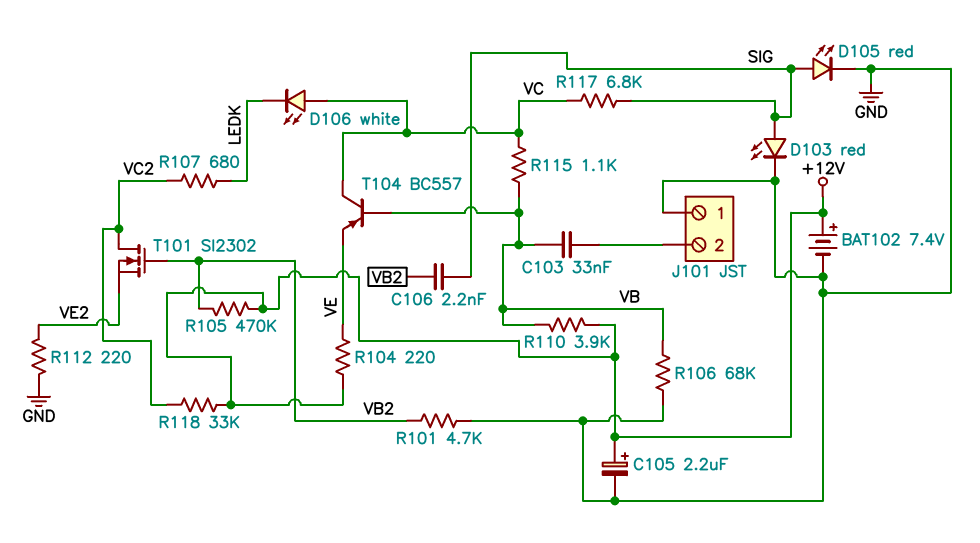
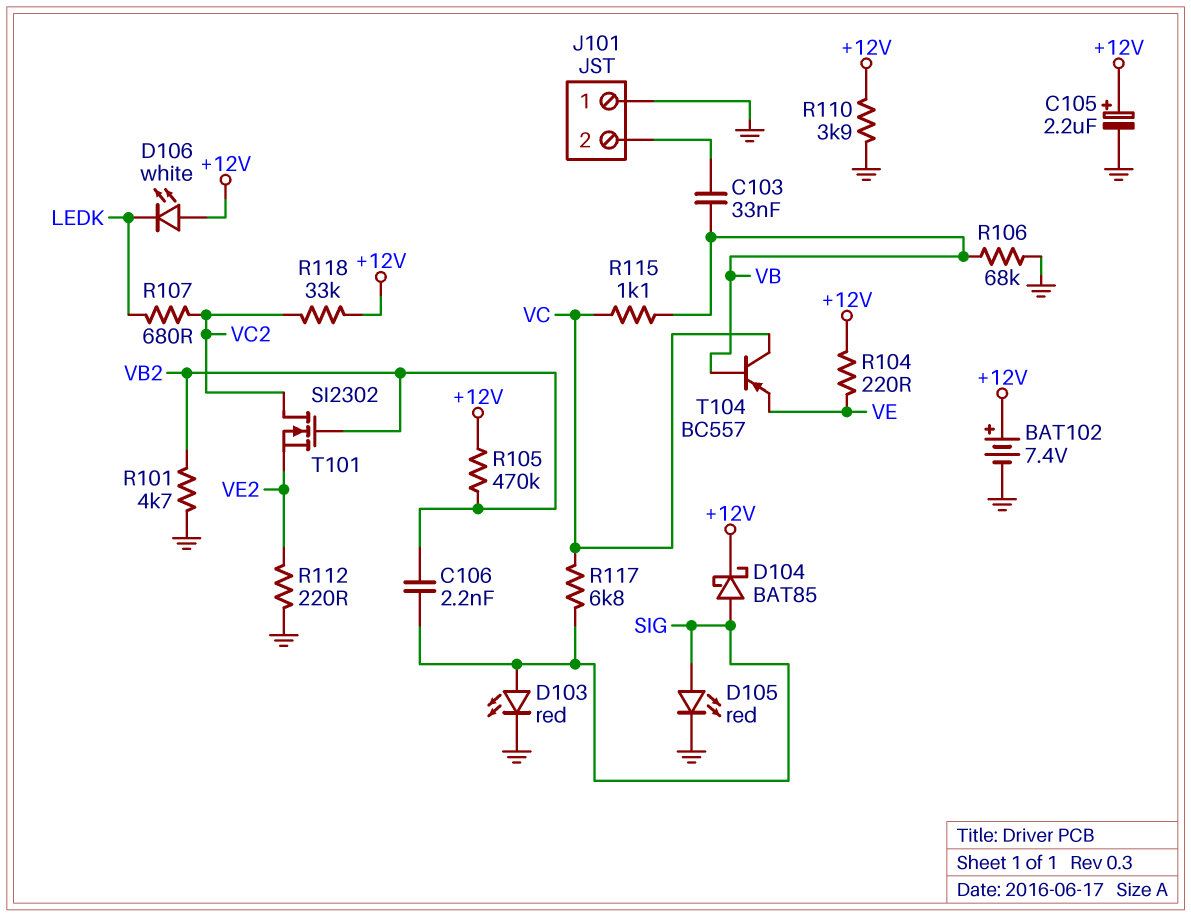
D104: none -> schottky BAT85 (A SIG, K +12V)
D106: LED white (A VC, K LEDK) -> LED white (A +12V, K LEDK)
R110: 3.9k (+12V, VB) -> 3.9k (+12V, GND)

